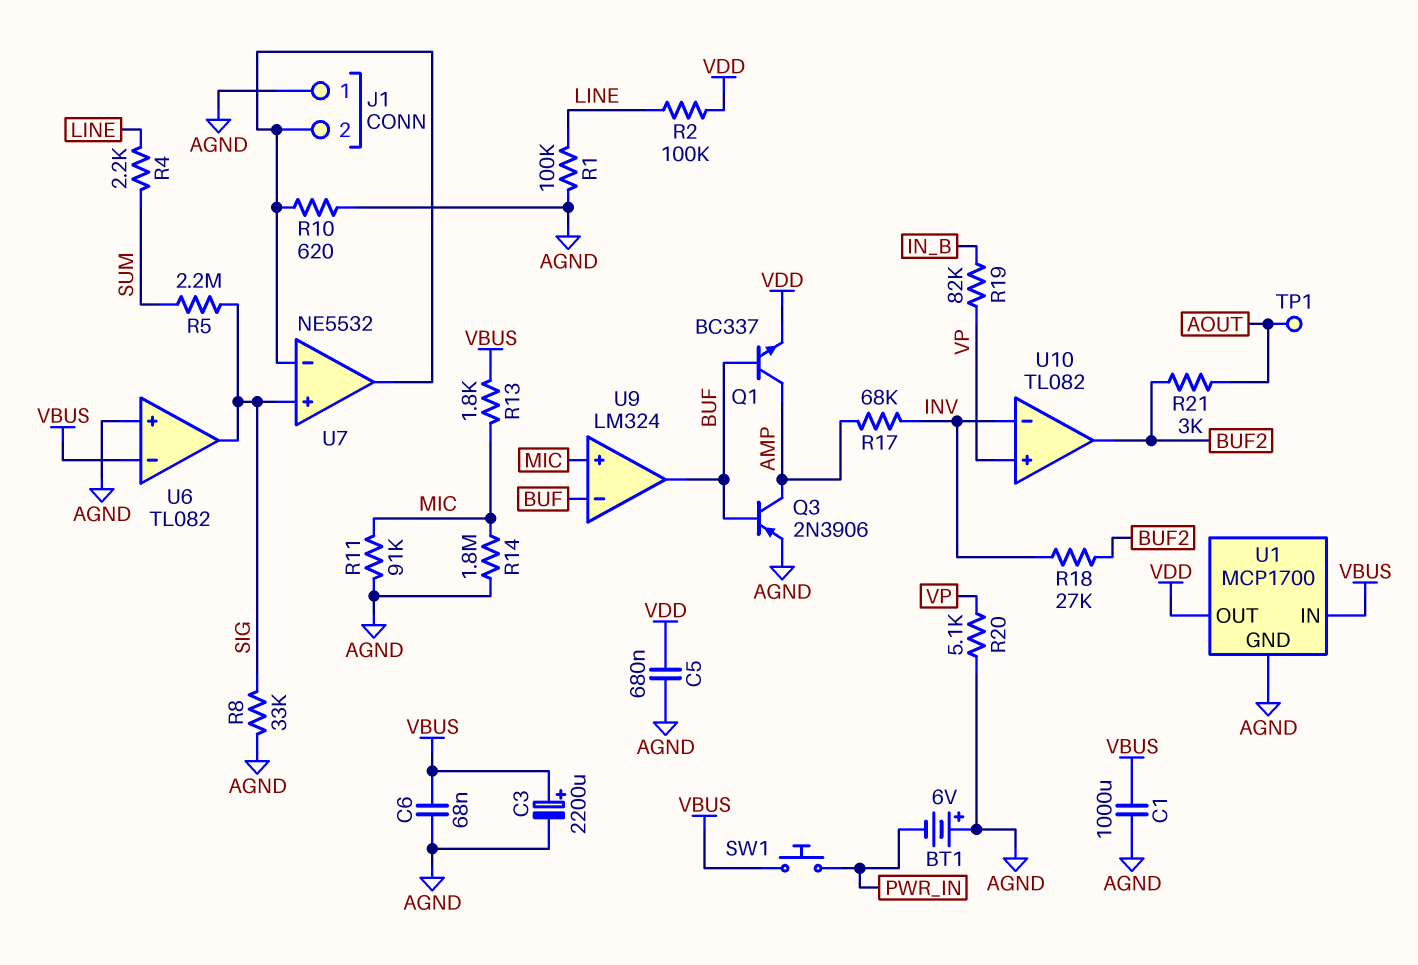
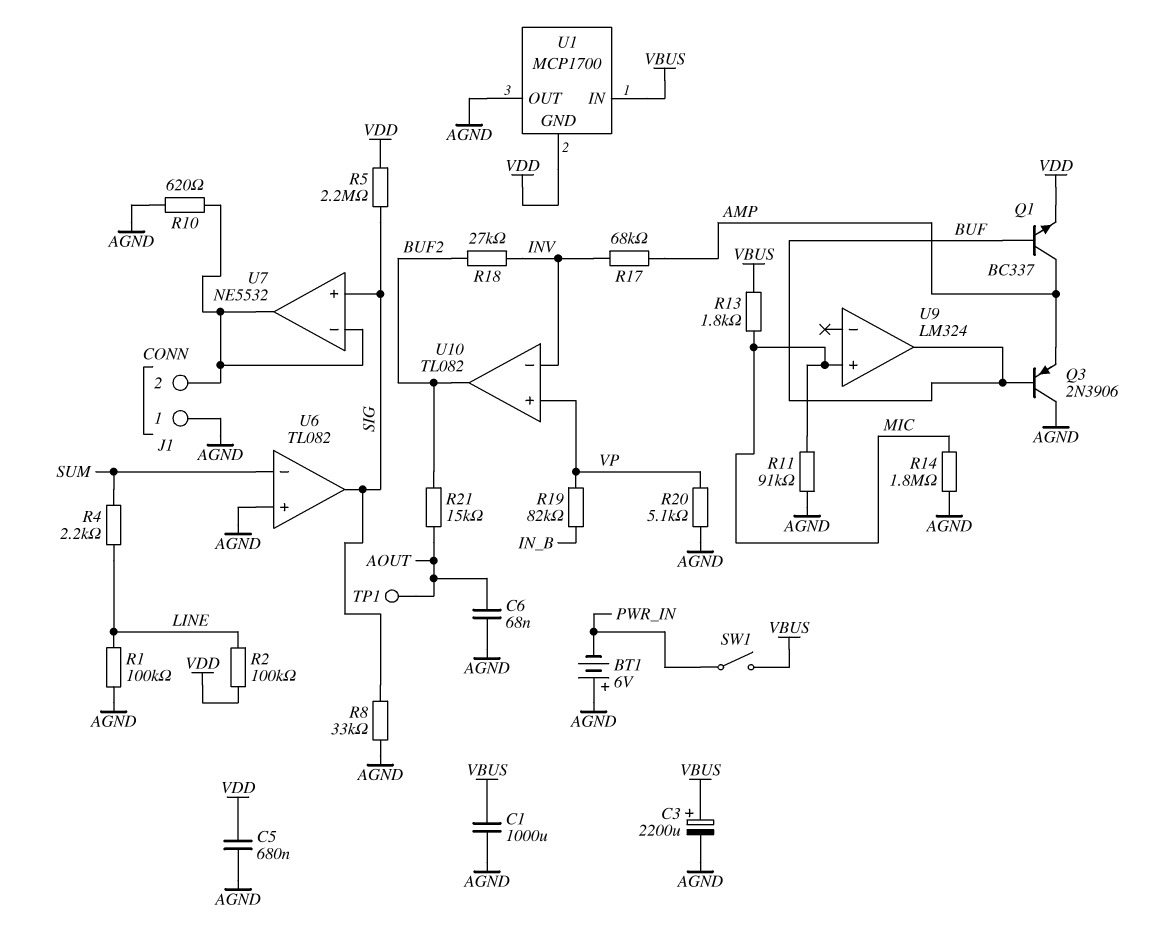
C6: 68nF (AGND, VBUS) -> 68nF (AGND, AOUT)
Q3: PNP 2N3906 (B BUF, C AMP, E AGND) -> PNP 2N3906 (B BUF, C AGND, E AMP)
R5: 2.2M (SIG, SUM) -> 2.2M (SIG, VDD)
R21: 3k (AOUT, BUF2) -> 15k (AOUT, BUF2)
SW1: button (PWR_IN, VBUS) -> switch (PWR_IN, VBUS)
U1 pin GND: AGND -> VDD
U1 pin OUT: VDD -> AGND
U6 pin in-: VBUS -> SUM
U9 pin in-: BUF -> none

